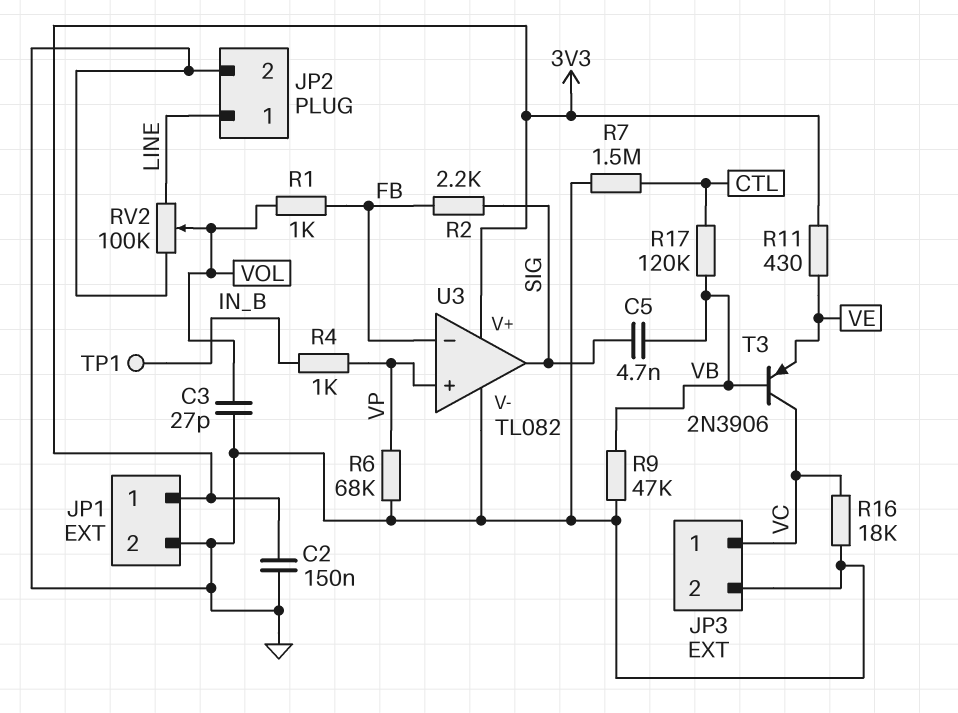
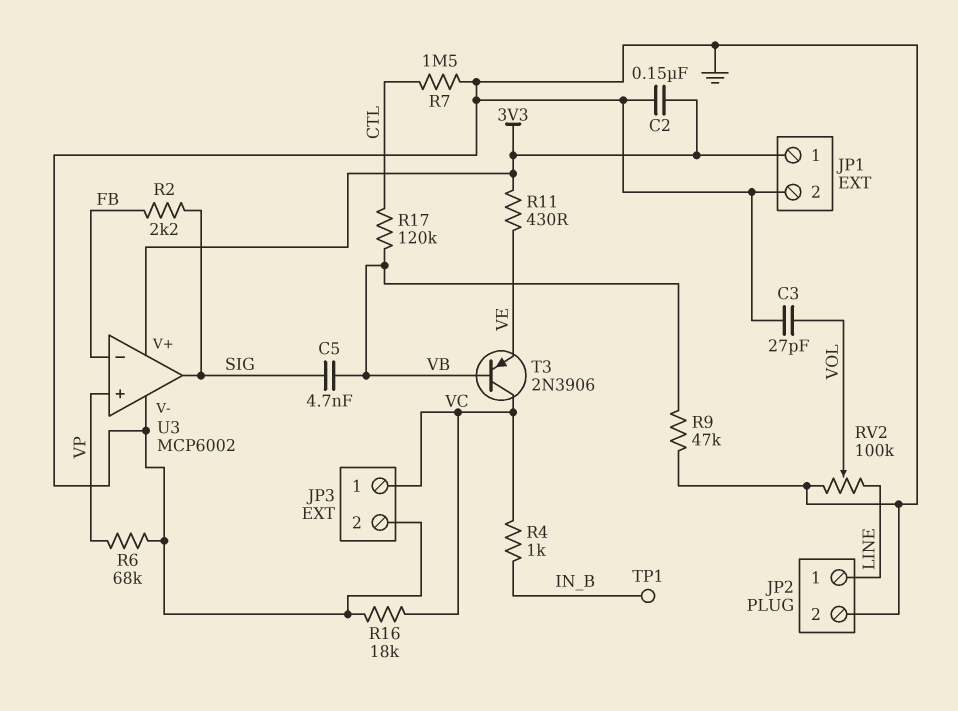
R1: 1k (FB, VOL) -> none
R4: 1k (IN_B, VP) -> 1k (IN_B, VC)
U3: TL082 -> MCP6002

